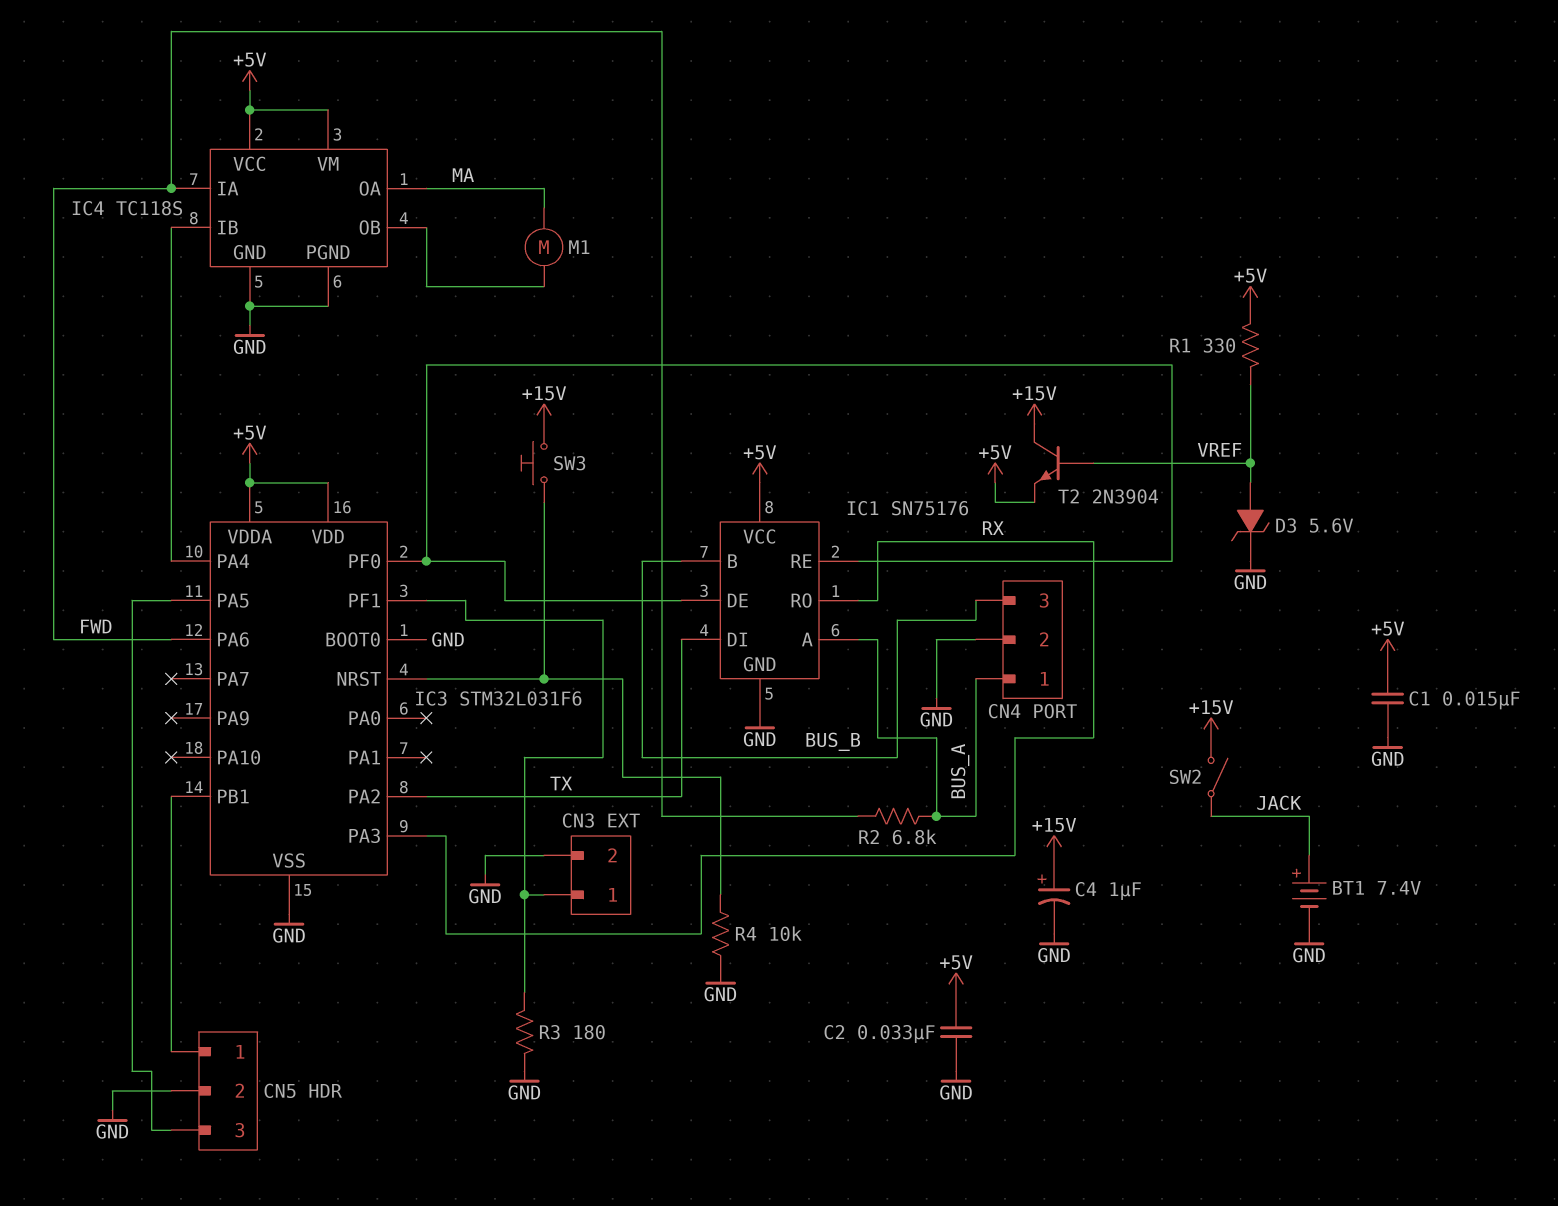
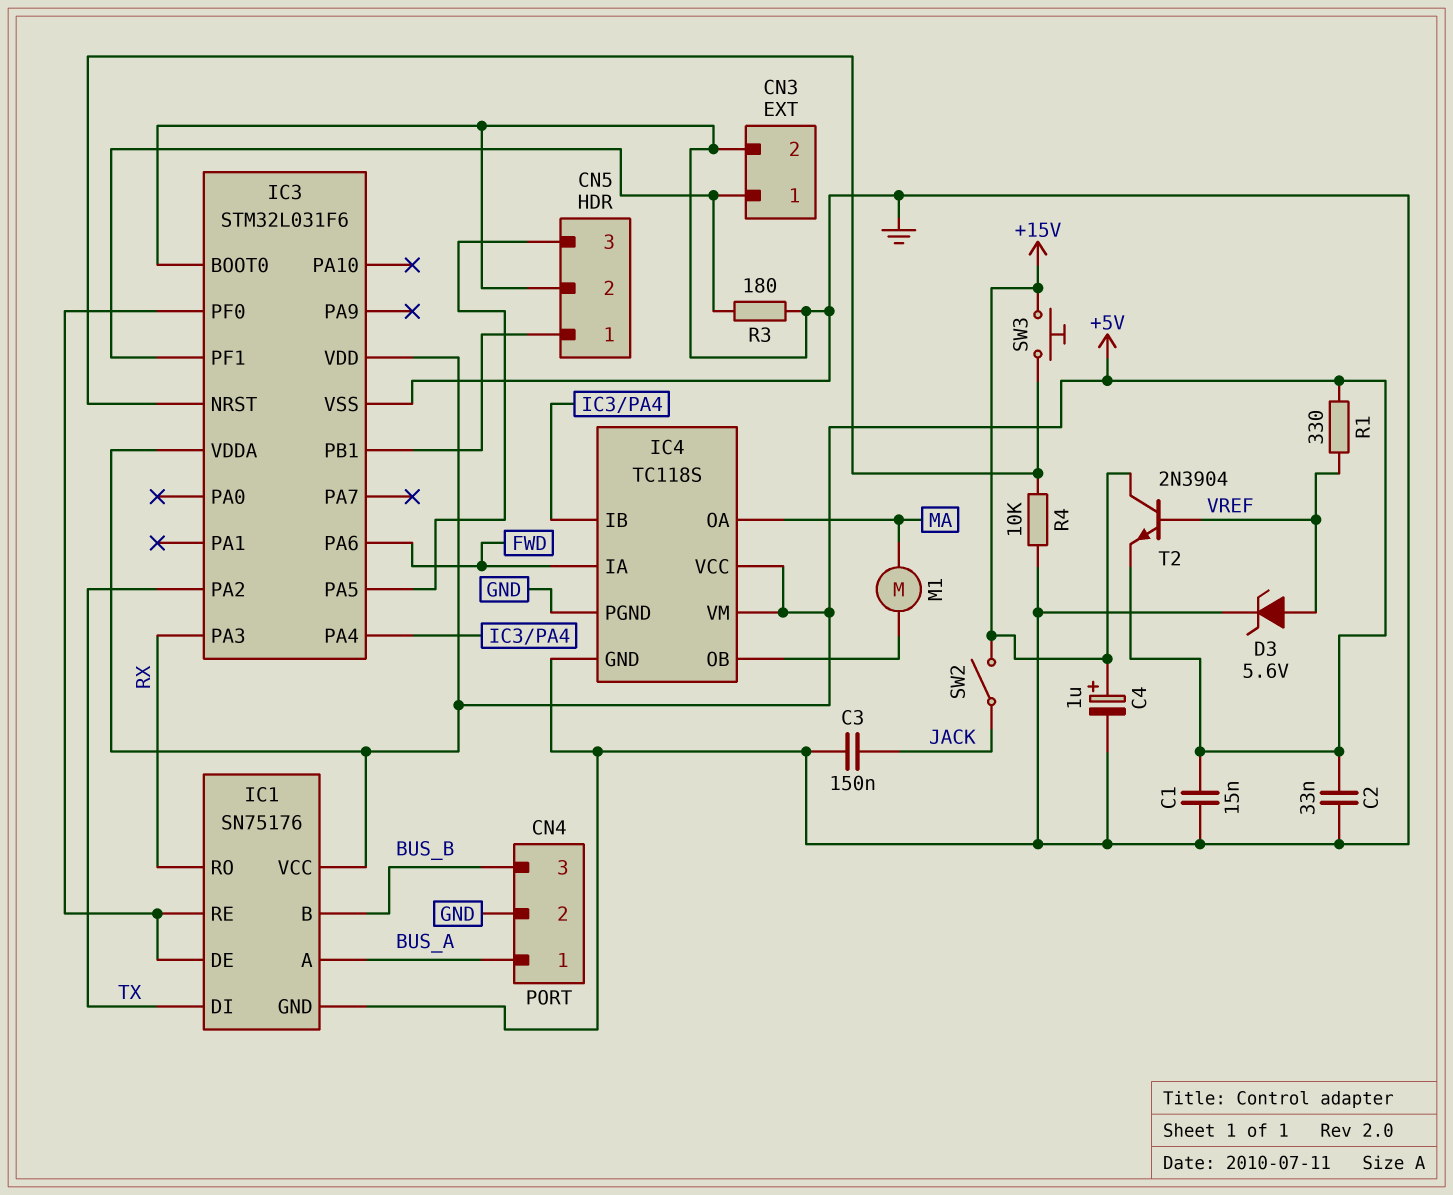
BT1: 7.4V (plus JACK, minus GND) -> none
C3: none -> 150nF (GND, JACK)
R2: 6.8k (BUS_A, FWD) -> none

